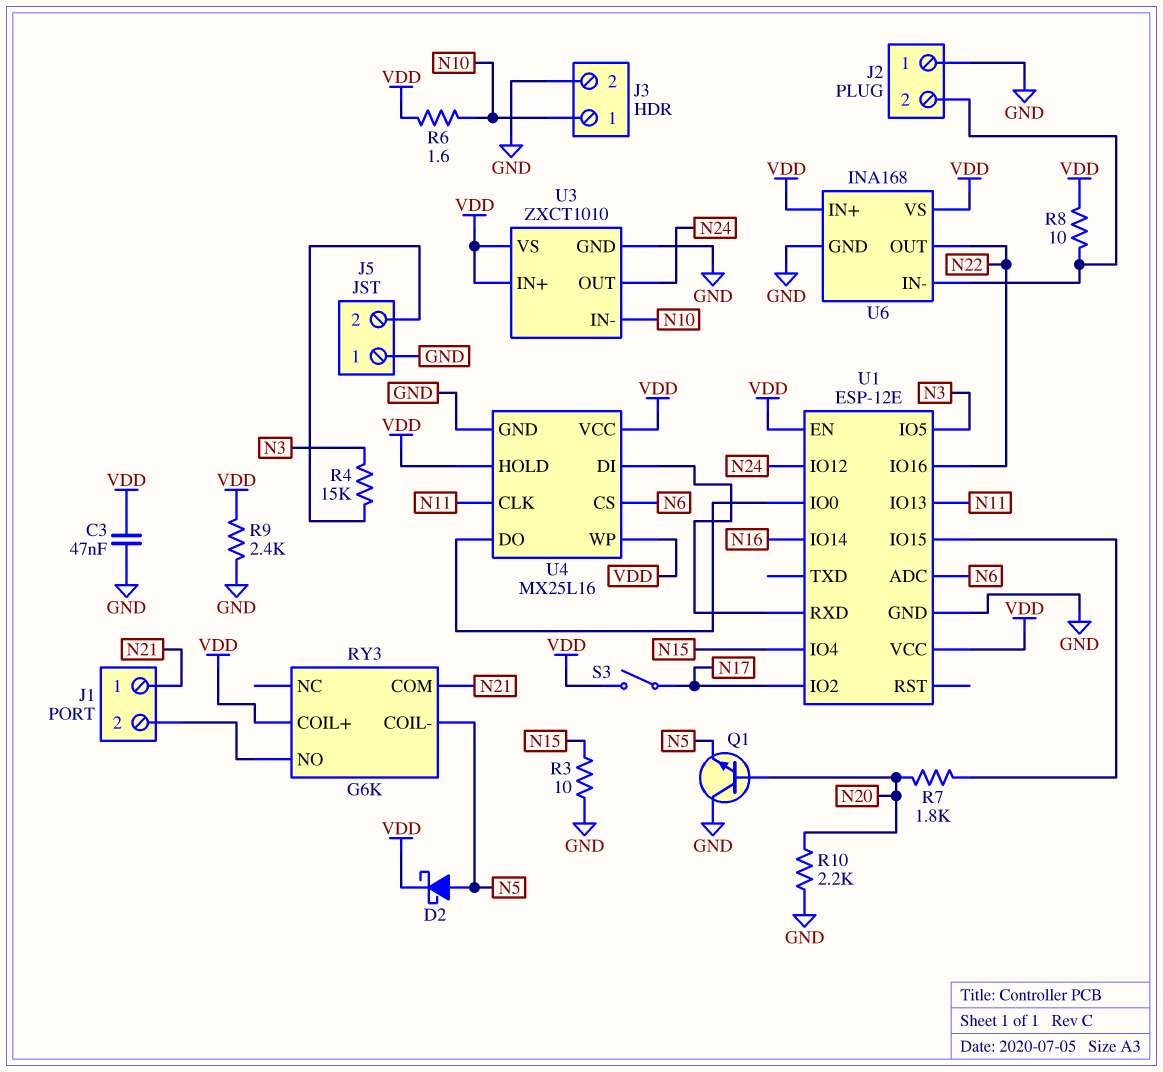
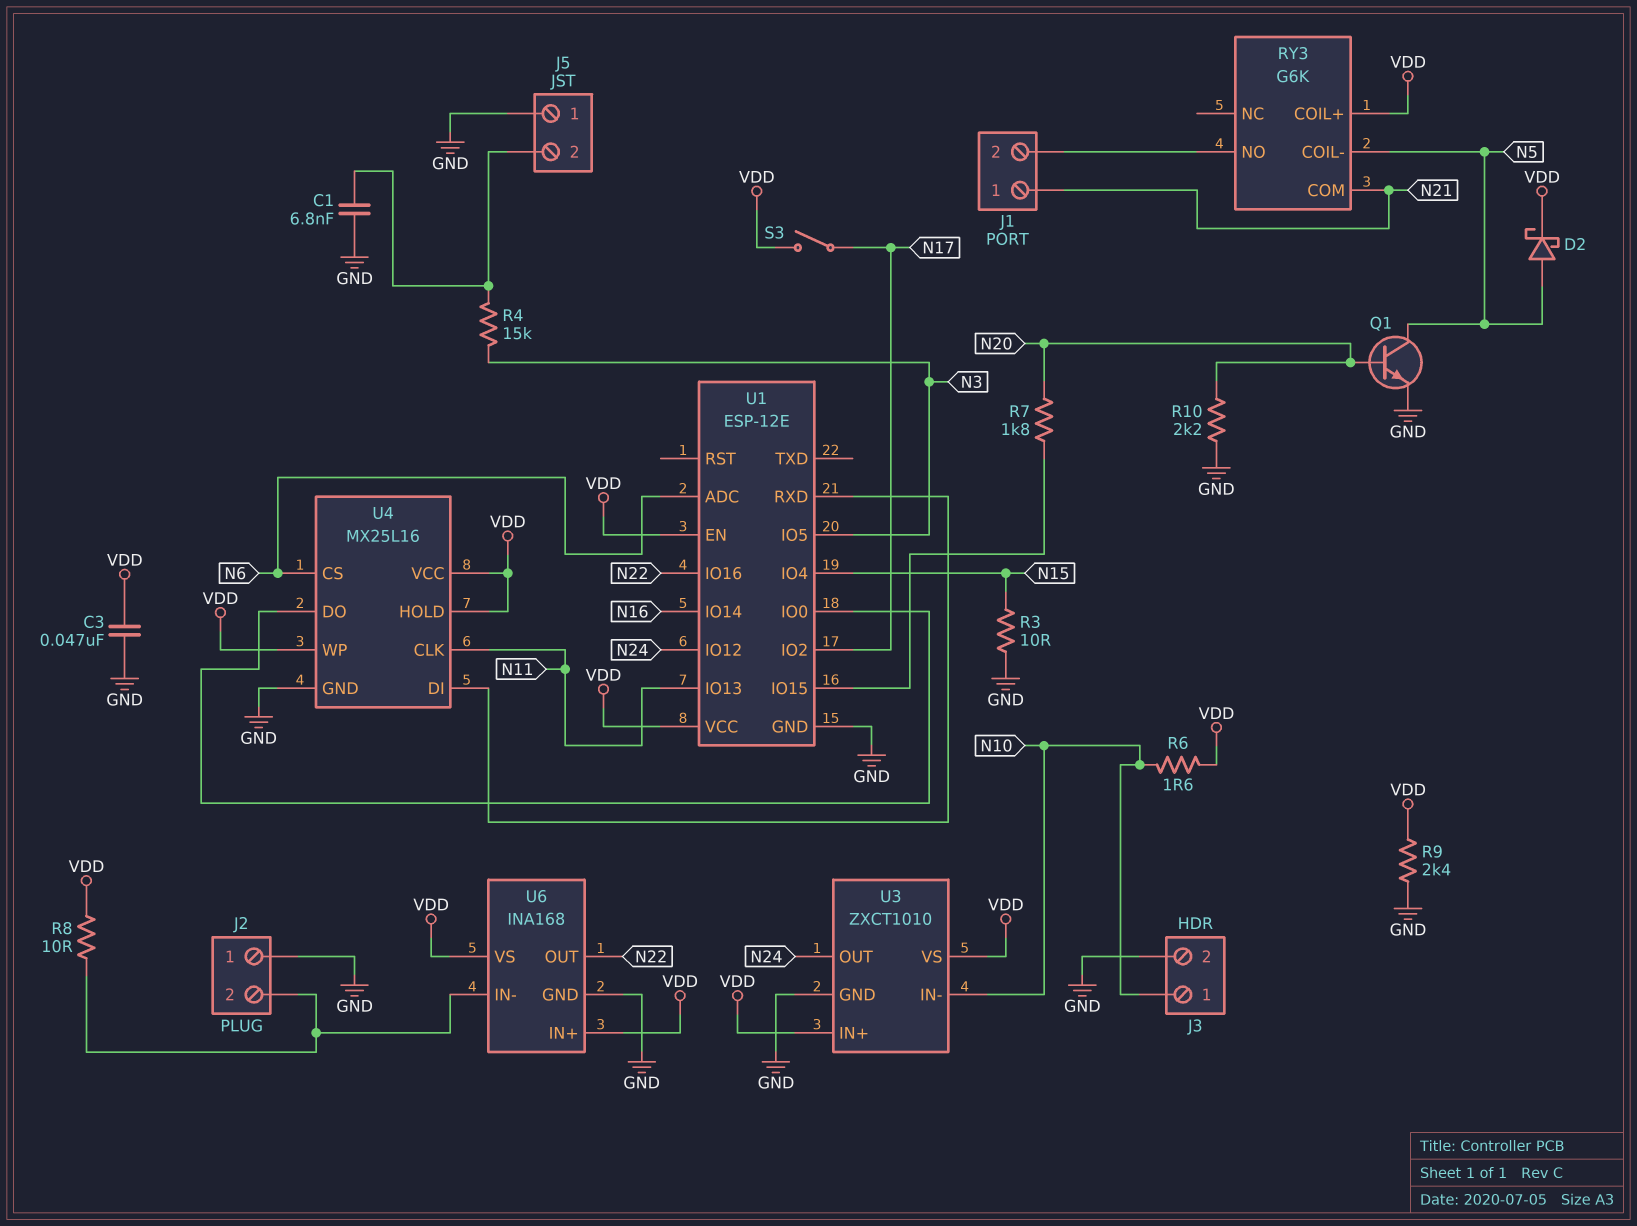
C1: none -> 6.8nF (GND, J5/2)
Q1: NPN (B N20, C GND, E N5) -> NPN (B N20, C N5, E GND)

